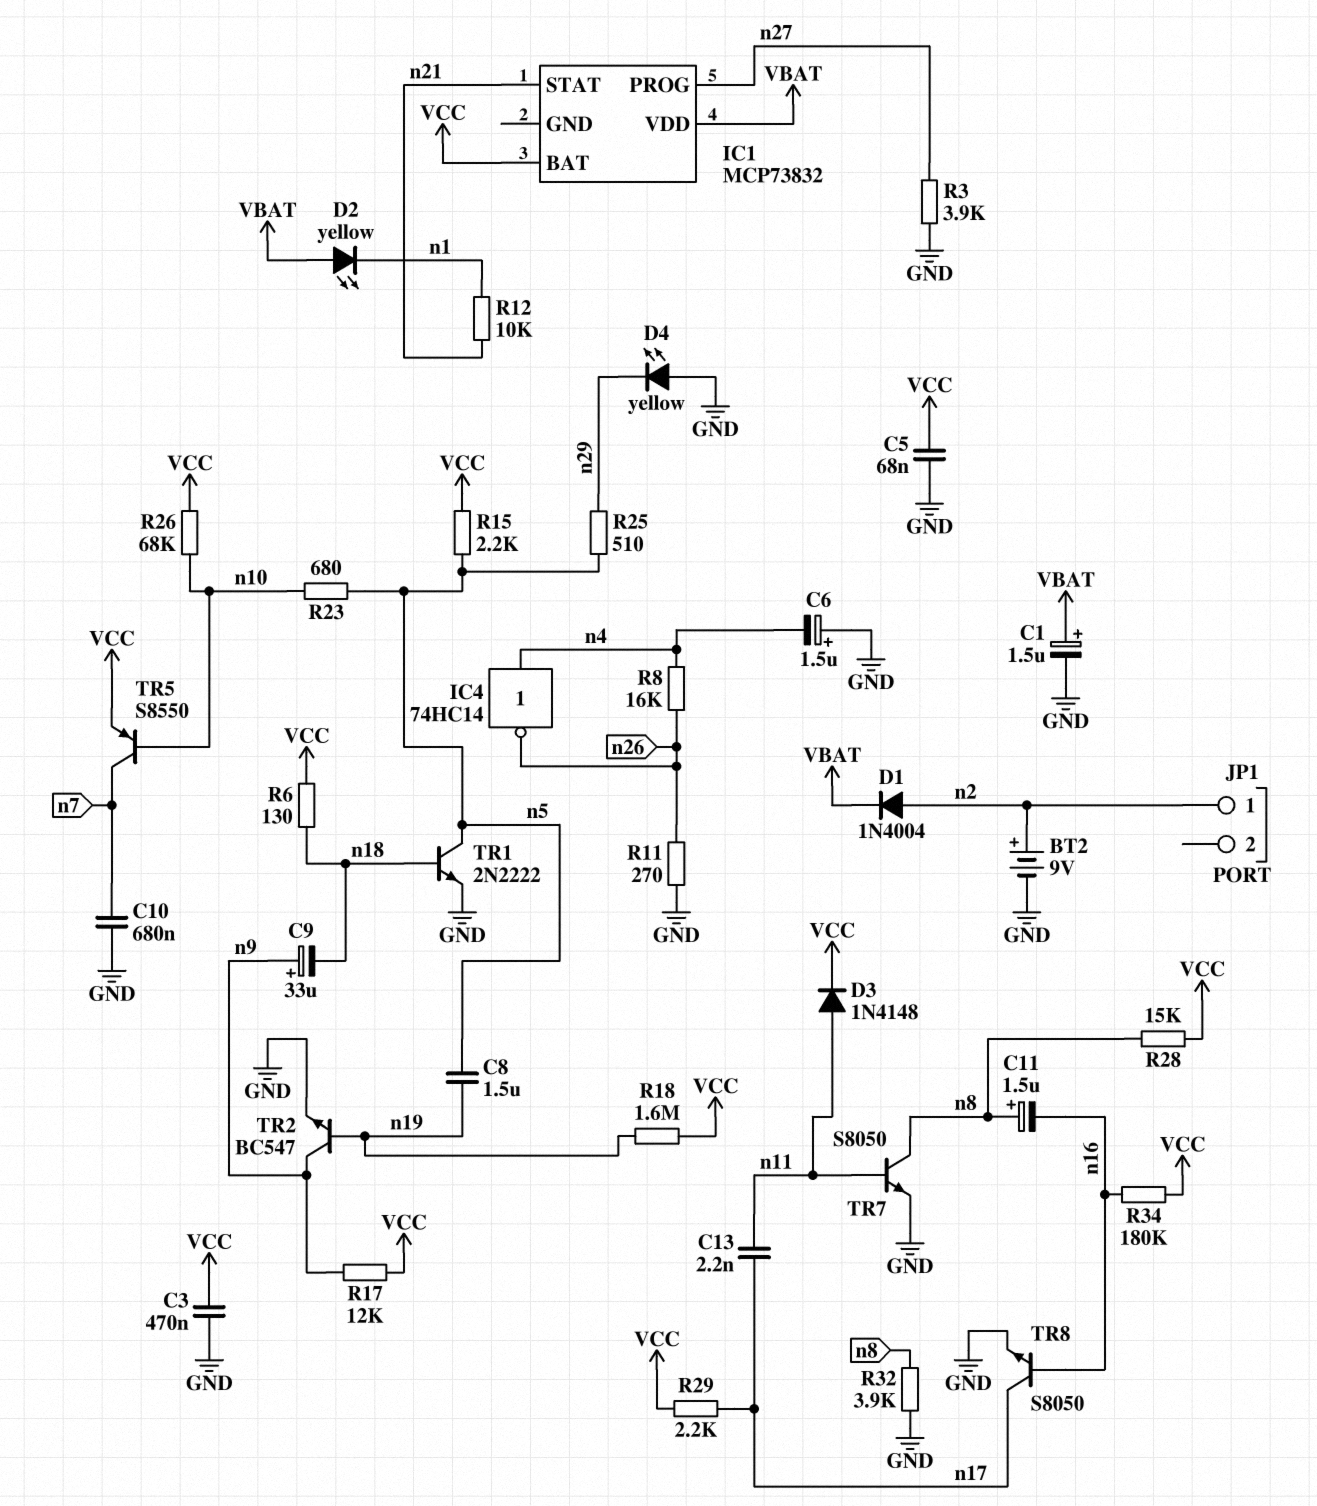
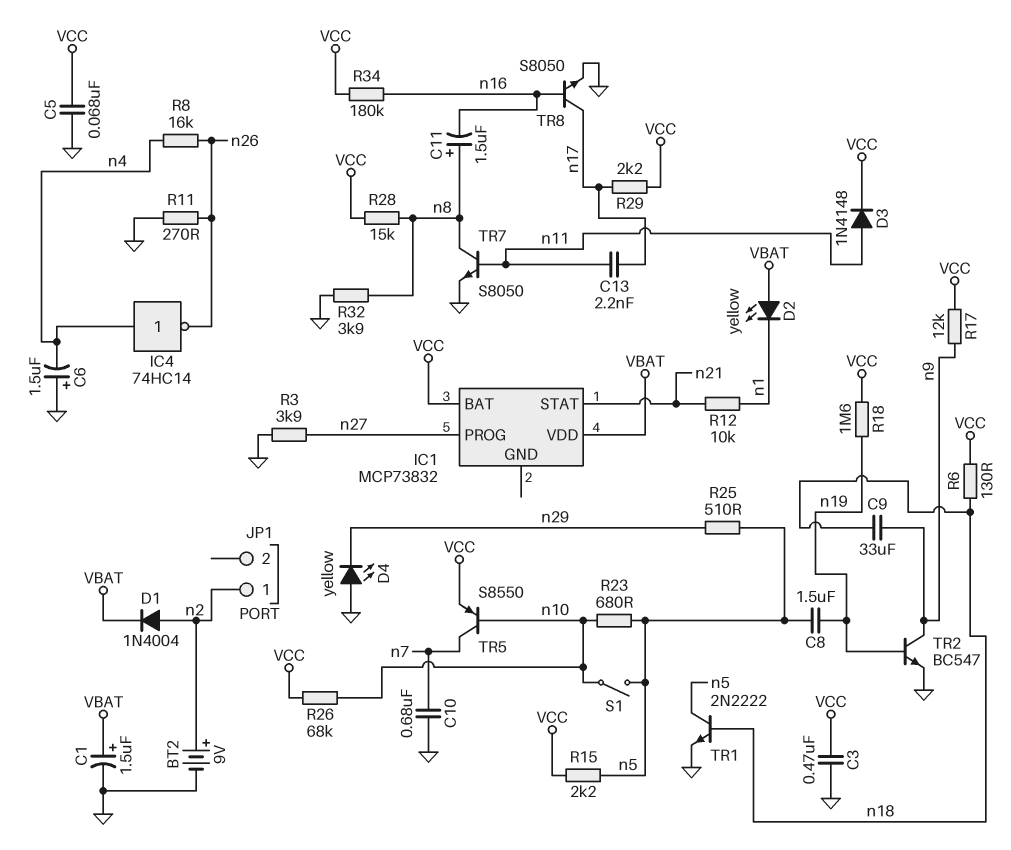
C9: 33uF (plus n9, minus n18) -> 33uF (n9, n18)
S1: none -> switch (n5, n10)

